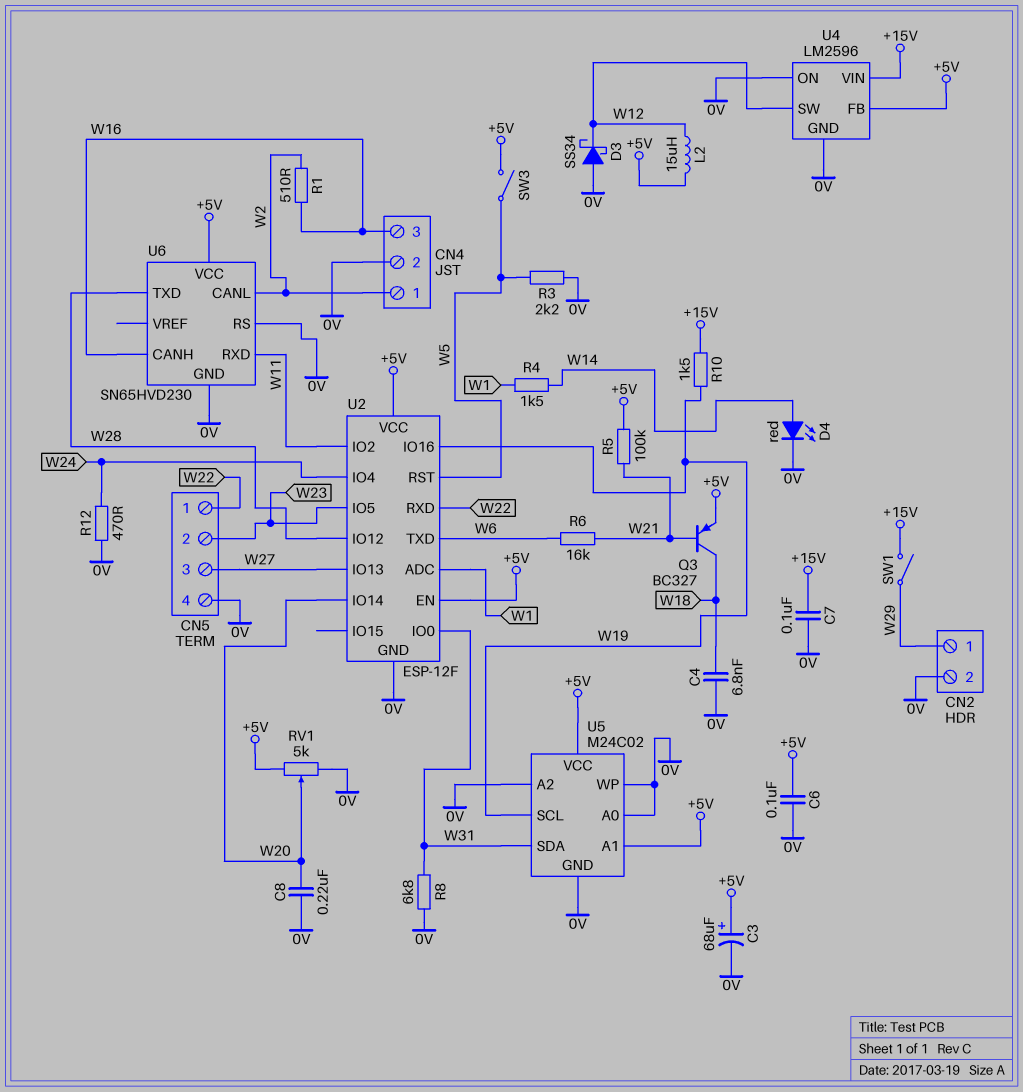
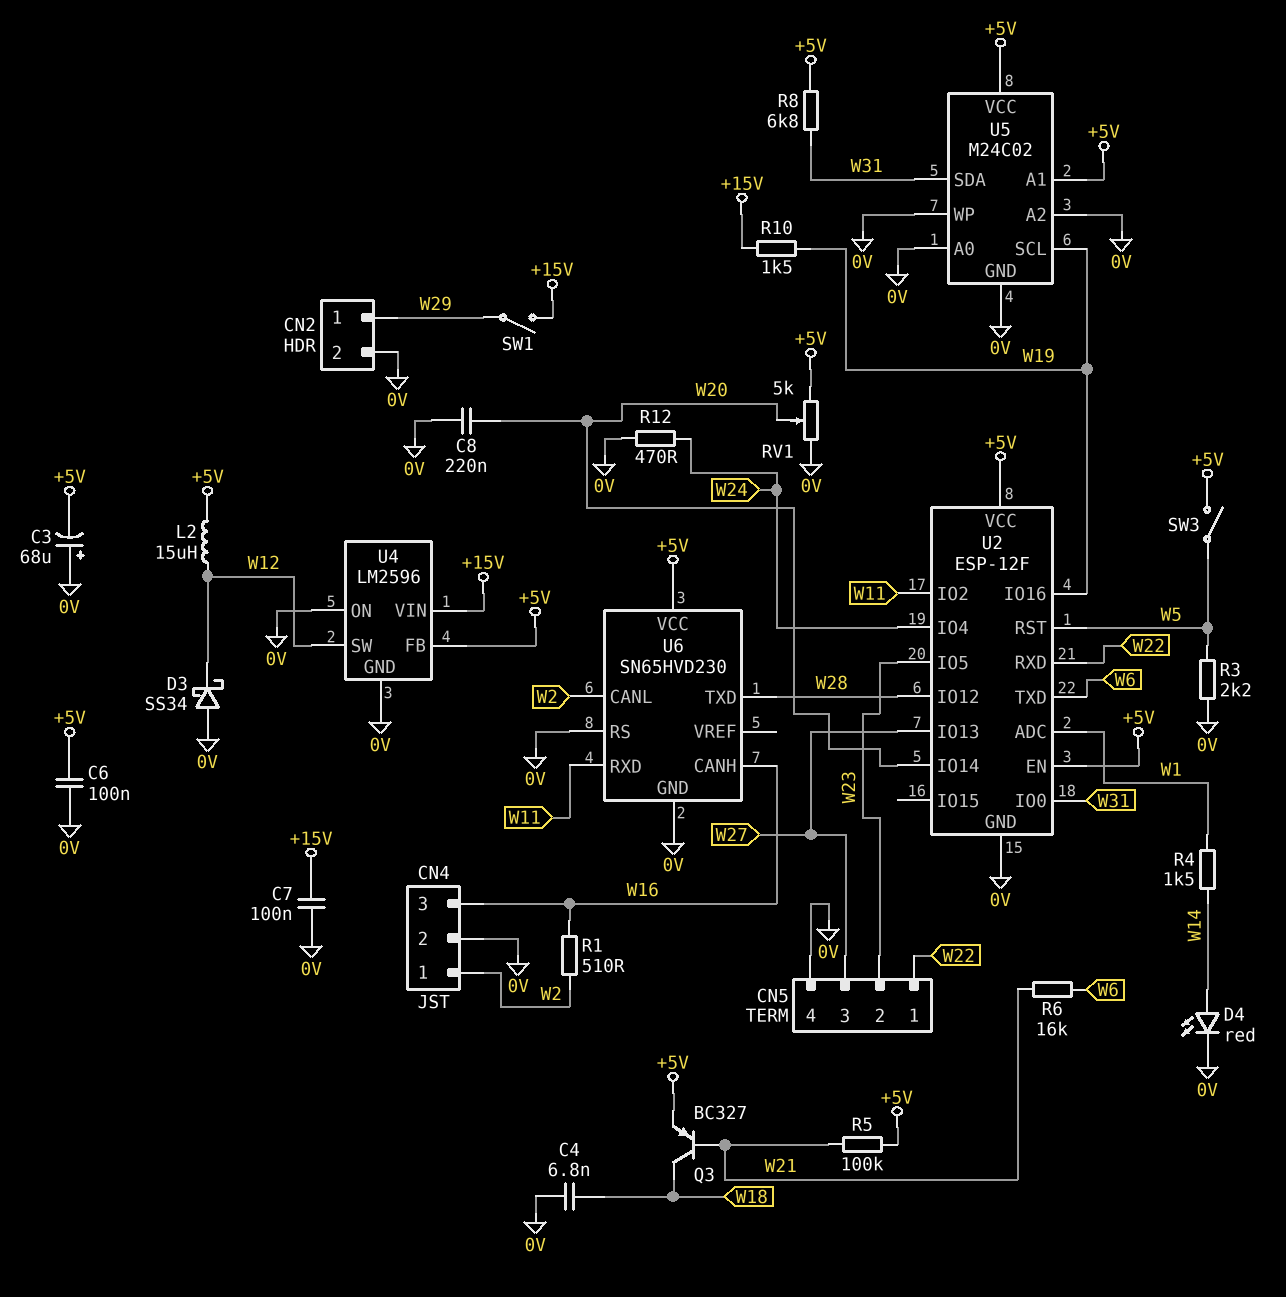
C3: 68uF (plus +5V, minus 0V) -> 68uF (plus 0V, minus +5V)
R8: 6.8k (0V, W31) -> 6.8k (+5V, W31)

